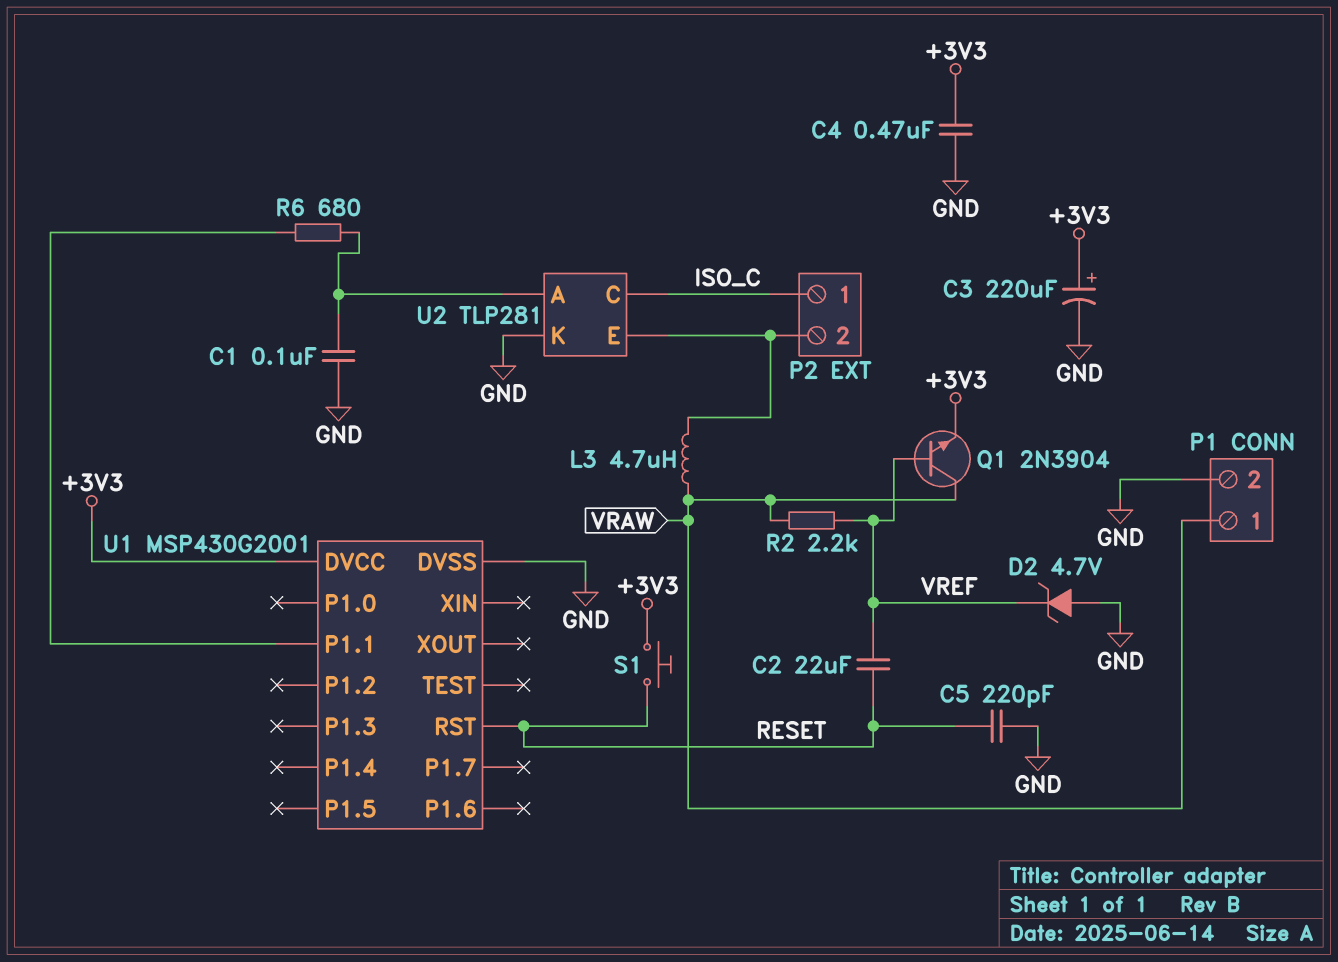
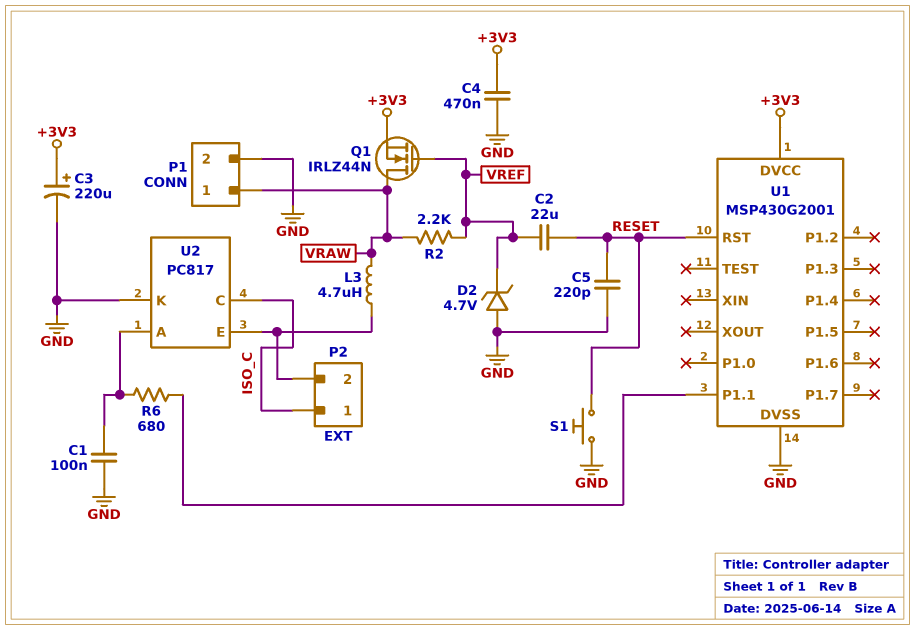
Q1: NPN 2N3904 (B VREF, C VRAW, E +3V3) -> NMOS IRLZ44N (G VREF, D VRAW, S +3V3)
S1: button (+3V3, RESET) -> button (GND, RESET)
U2: TLP281 -> PC817

